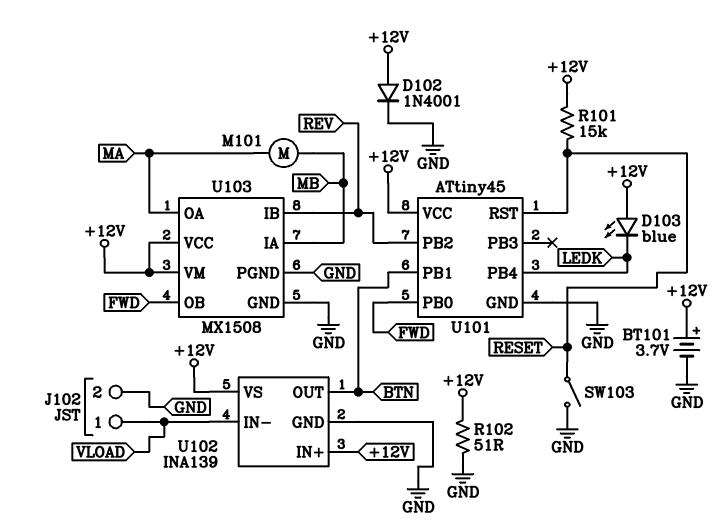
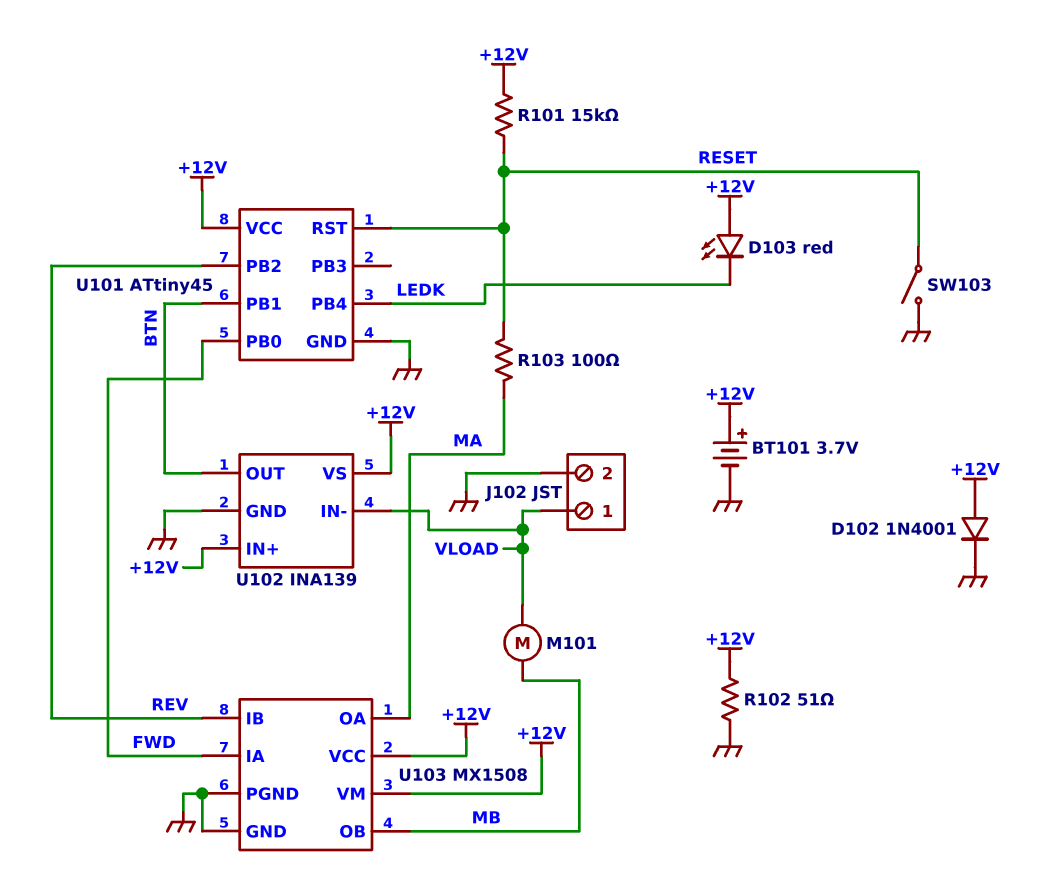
D103: LED blue (A +12V, K LEDK) -> LED red (A +12V, K LEDK)
M101: motor (MA, MB) -> motor (MB, VLOAD)
R103: none -> 100 (MA, RESET)
U103 pin IA: MB -> FWD
U103 pin OB: FWD -> MB

